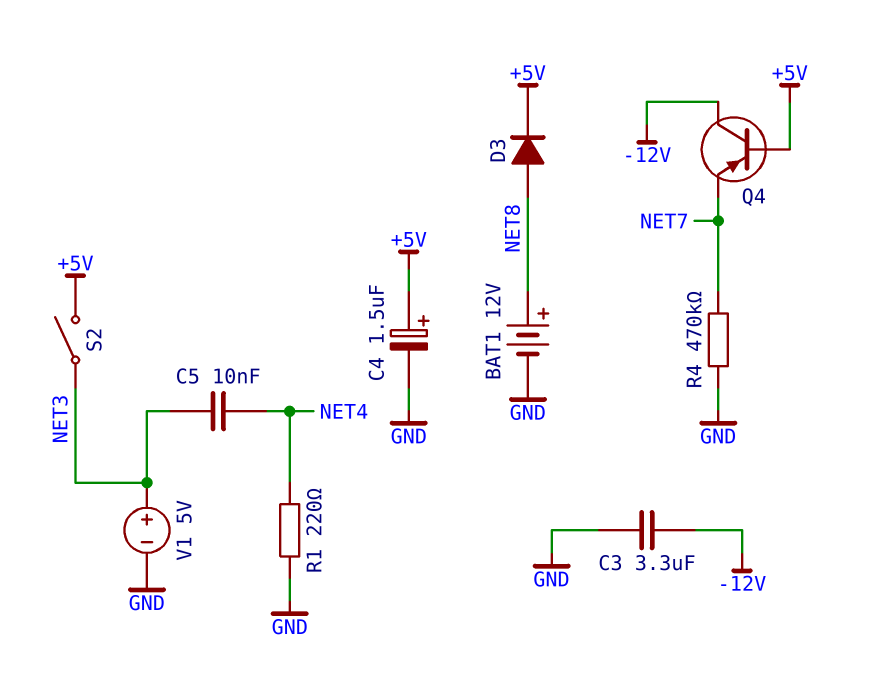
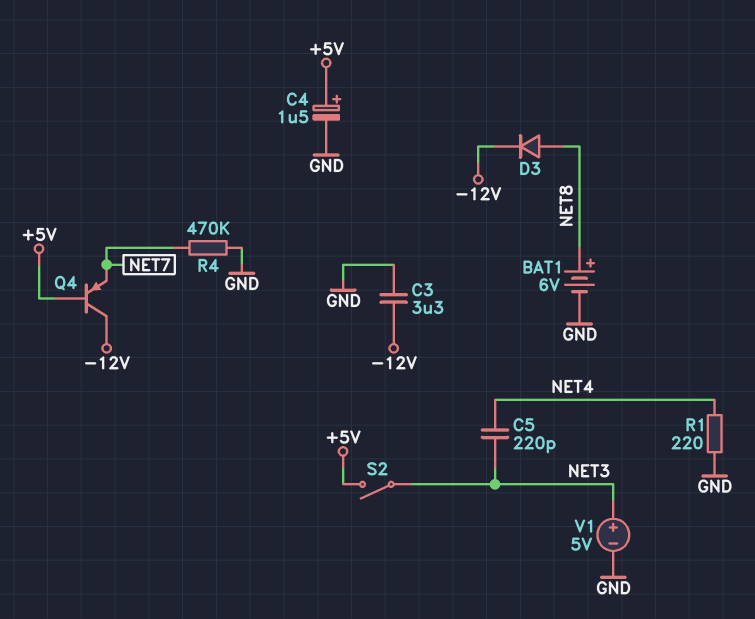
BAT1: 12V (plus NET8, minus GND) -> 6V (plus NET8, minus GND)
C5: 10nF (NET3, NET4) -> 220pF (NET3, NET4)
D3: diode (A NET8, K +5V) -> diode (A NET8, K -12V)

